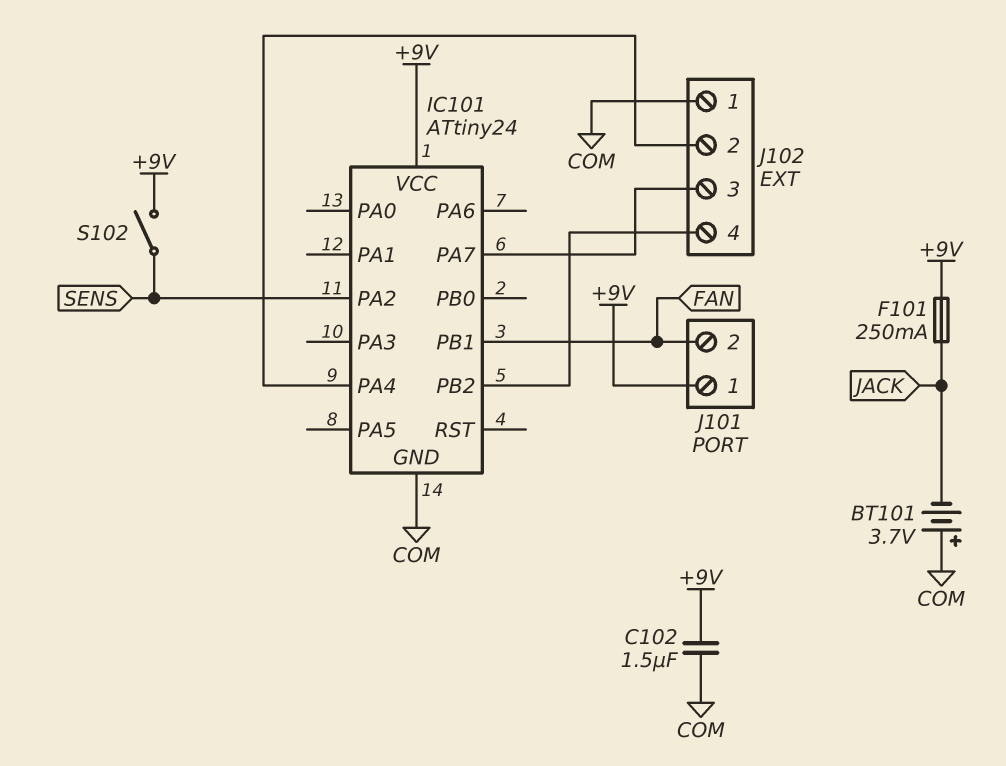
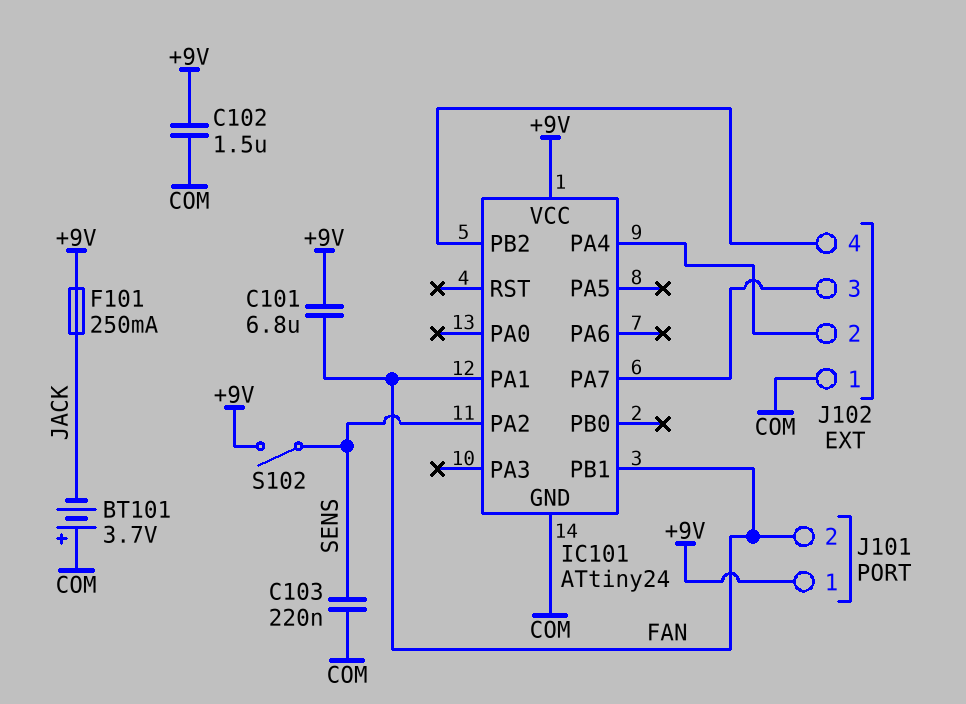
C101: none -> 6.8uF (+9V, FAN)
C103: none -> 220nF (COM, SENS)
IC101 pin PA1: none -> FAN

